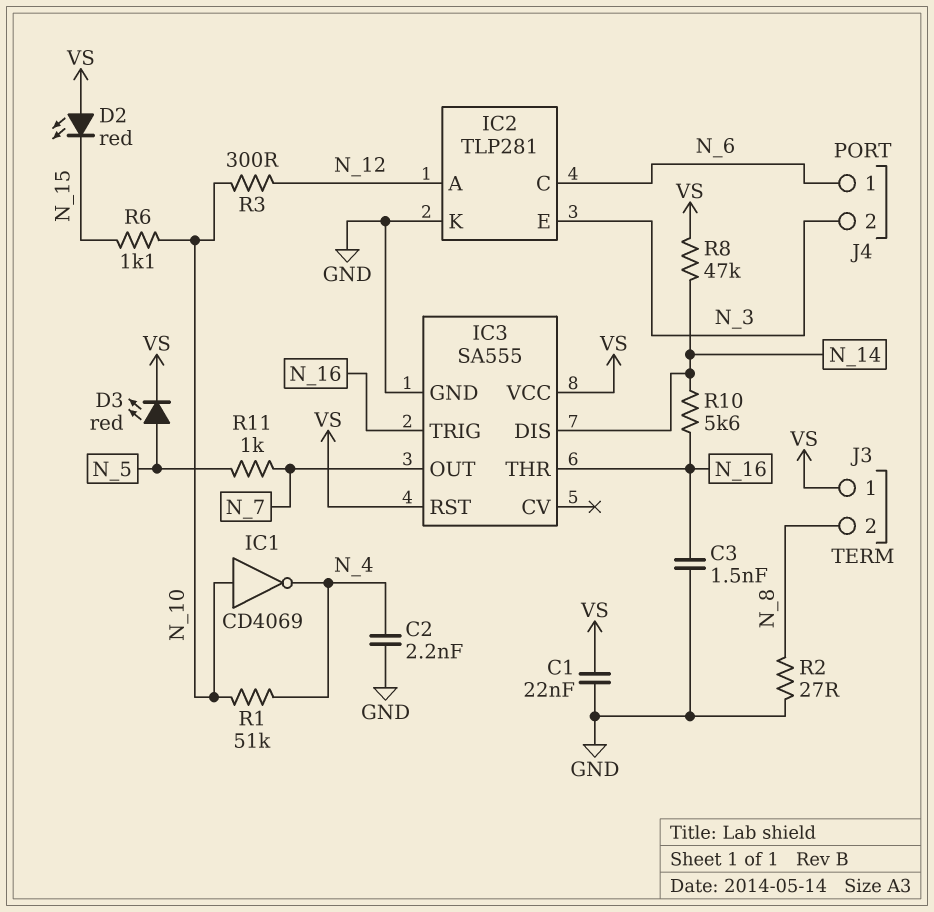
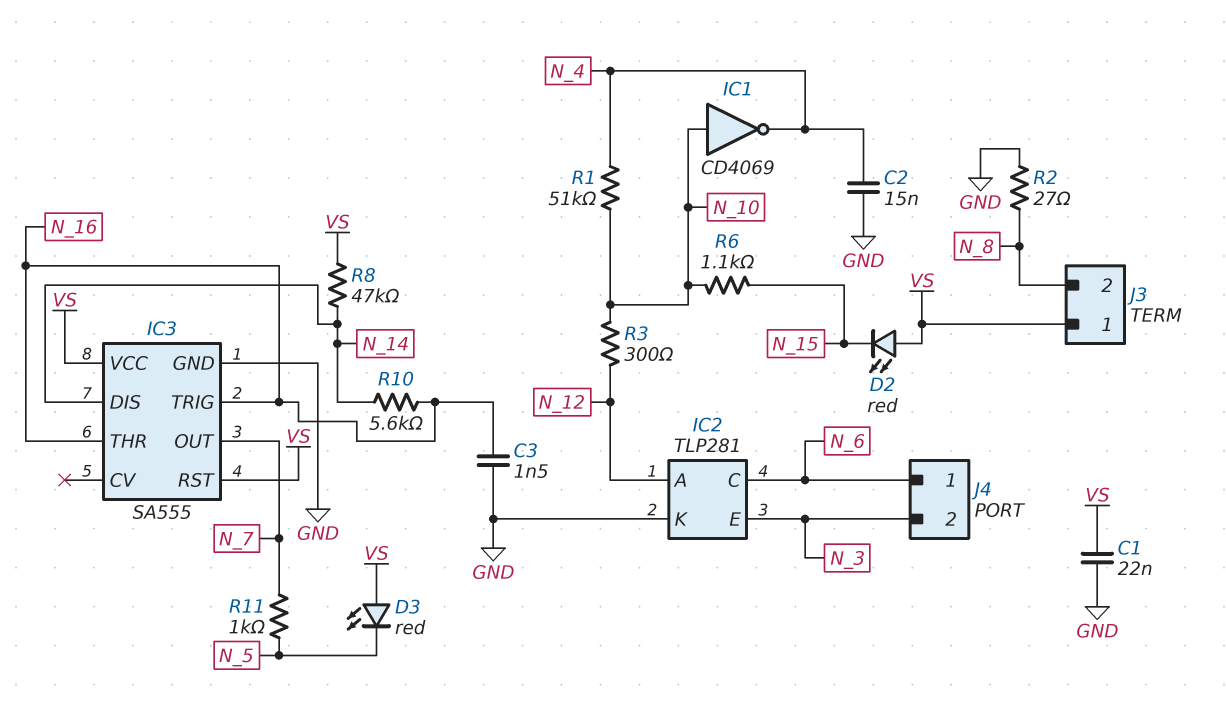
C2: 2.2nF (GND, N_4) -> 15nF (GND, N_4)
D3: LED red (A N_5, K VS) -> LED red (A VS, K N_5)

